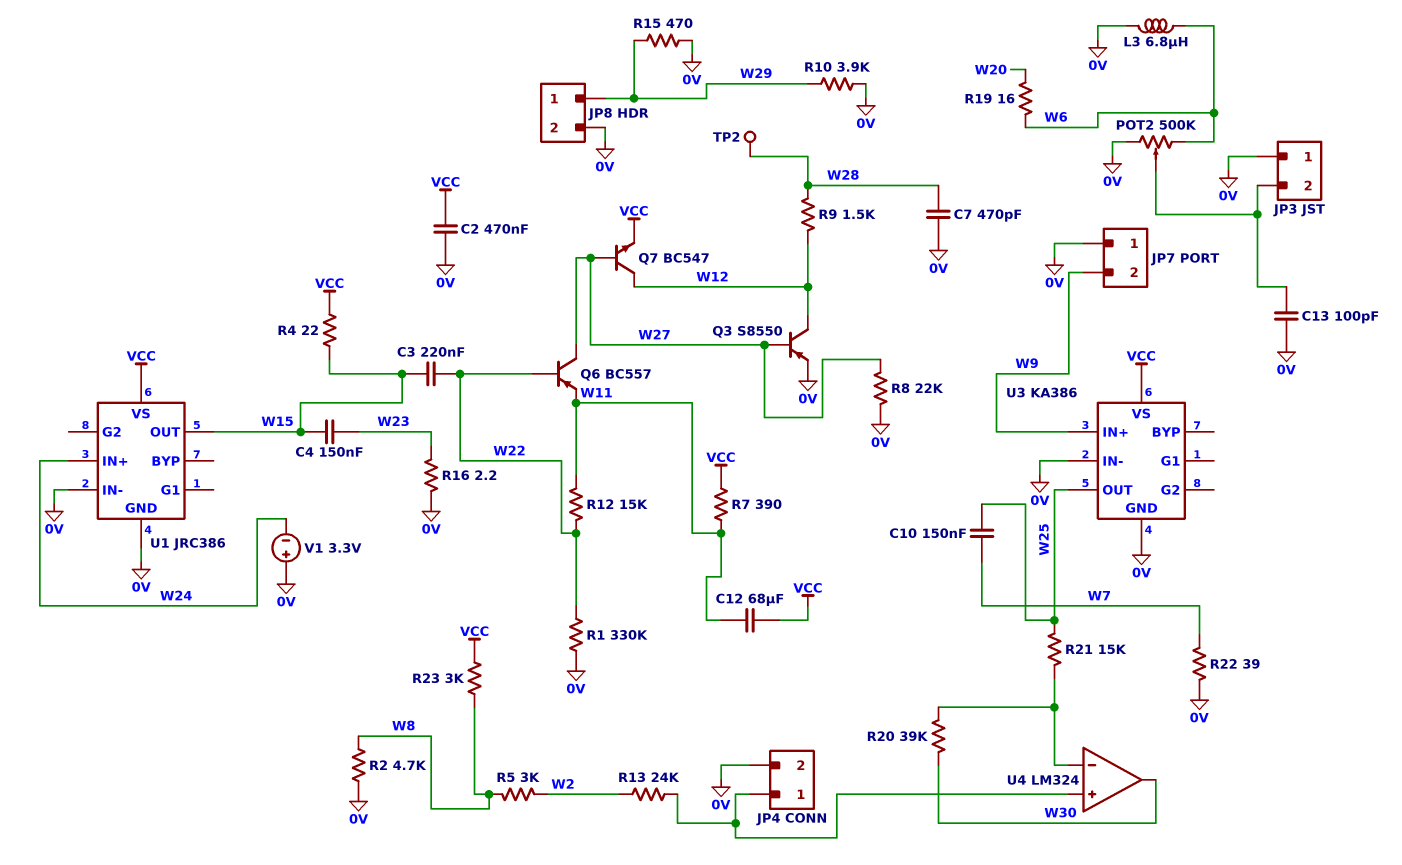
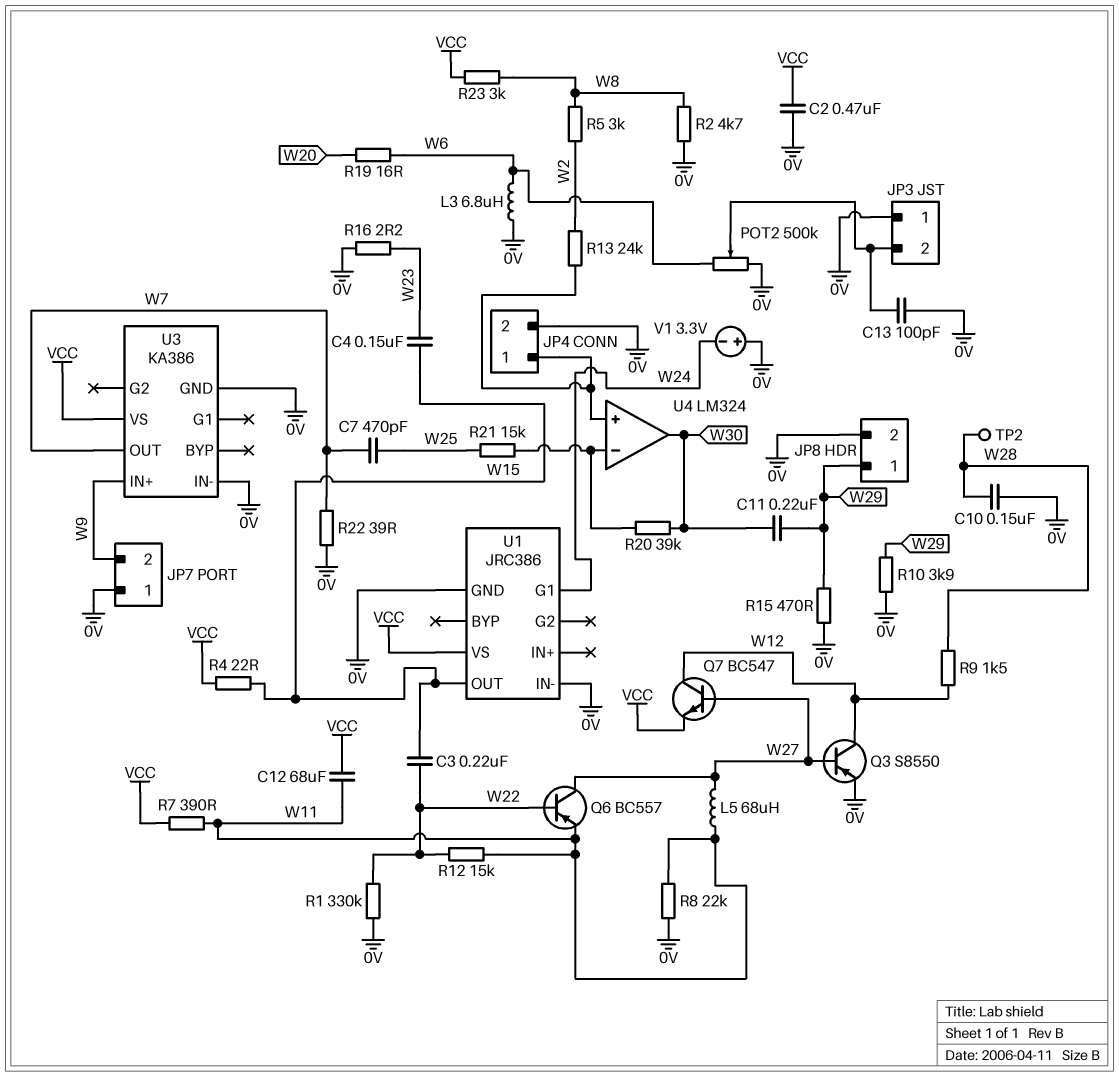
C7: 470pF (0V, W28) -> 470pF (W7, W25)
C10: 150nF (W7, W25) -> 150nF (0V, W28)
C11: none -> 220nF (W29, W30)
L5: none -> 68uH (W11, W27)
R8: 22k (0V, W27) -> 22k (0V, W11)
U1 pin G1: none -> W24
U1 pin IN+: W24 -> none
U3 pin OUT: W25 -> W7

